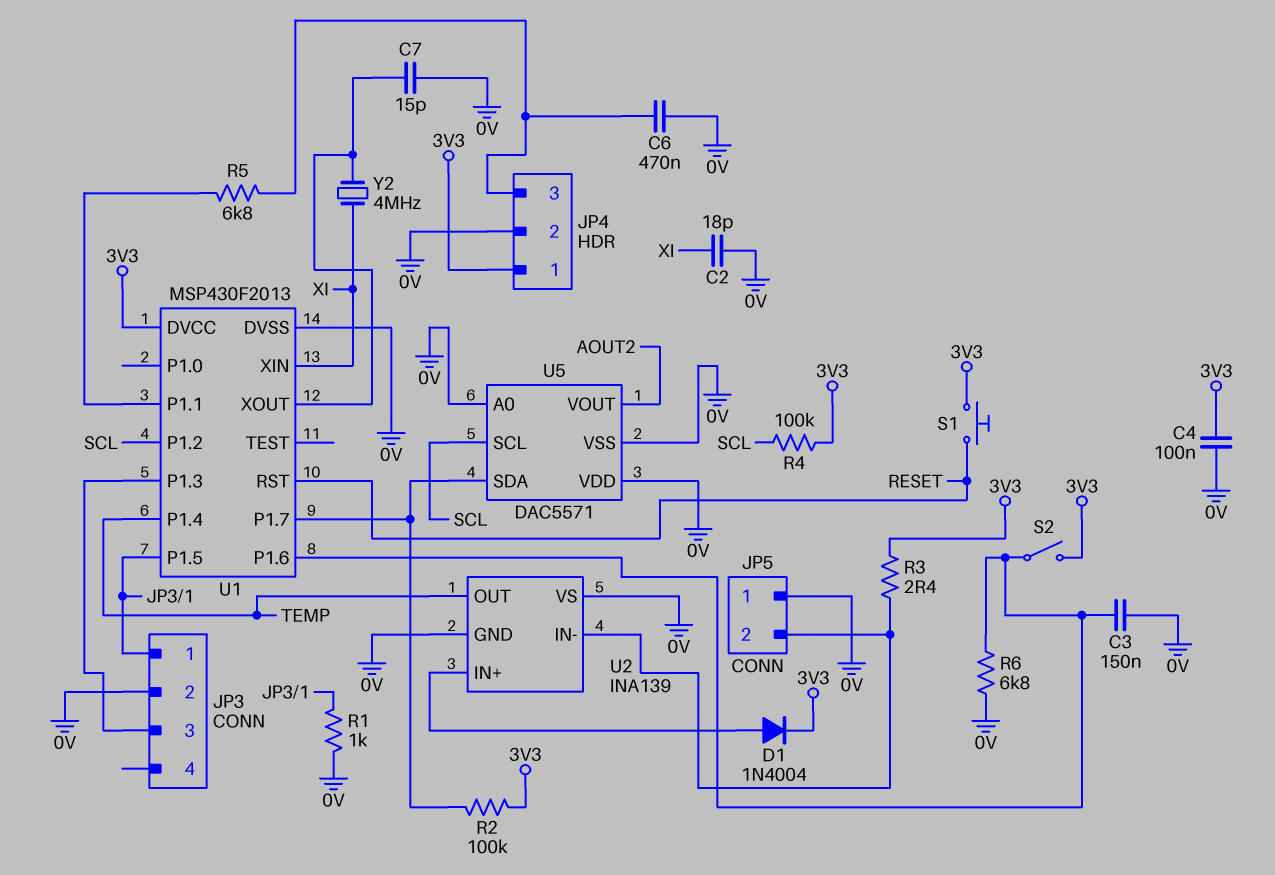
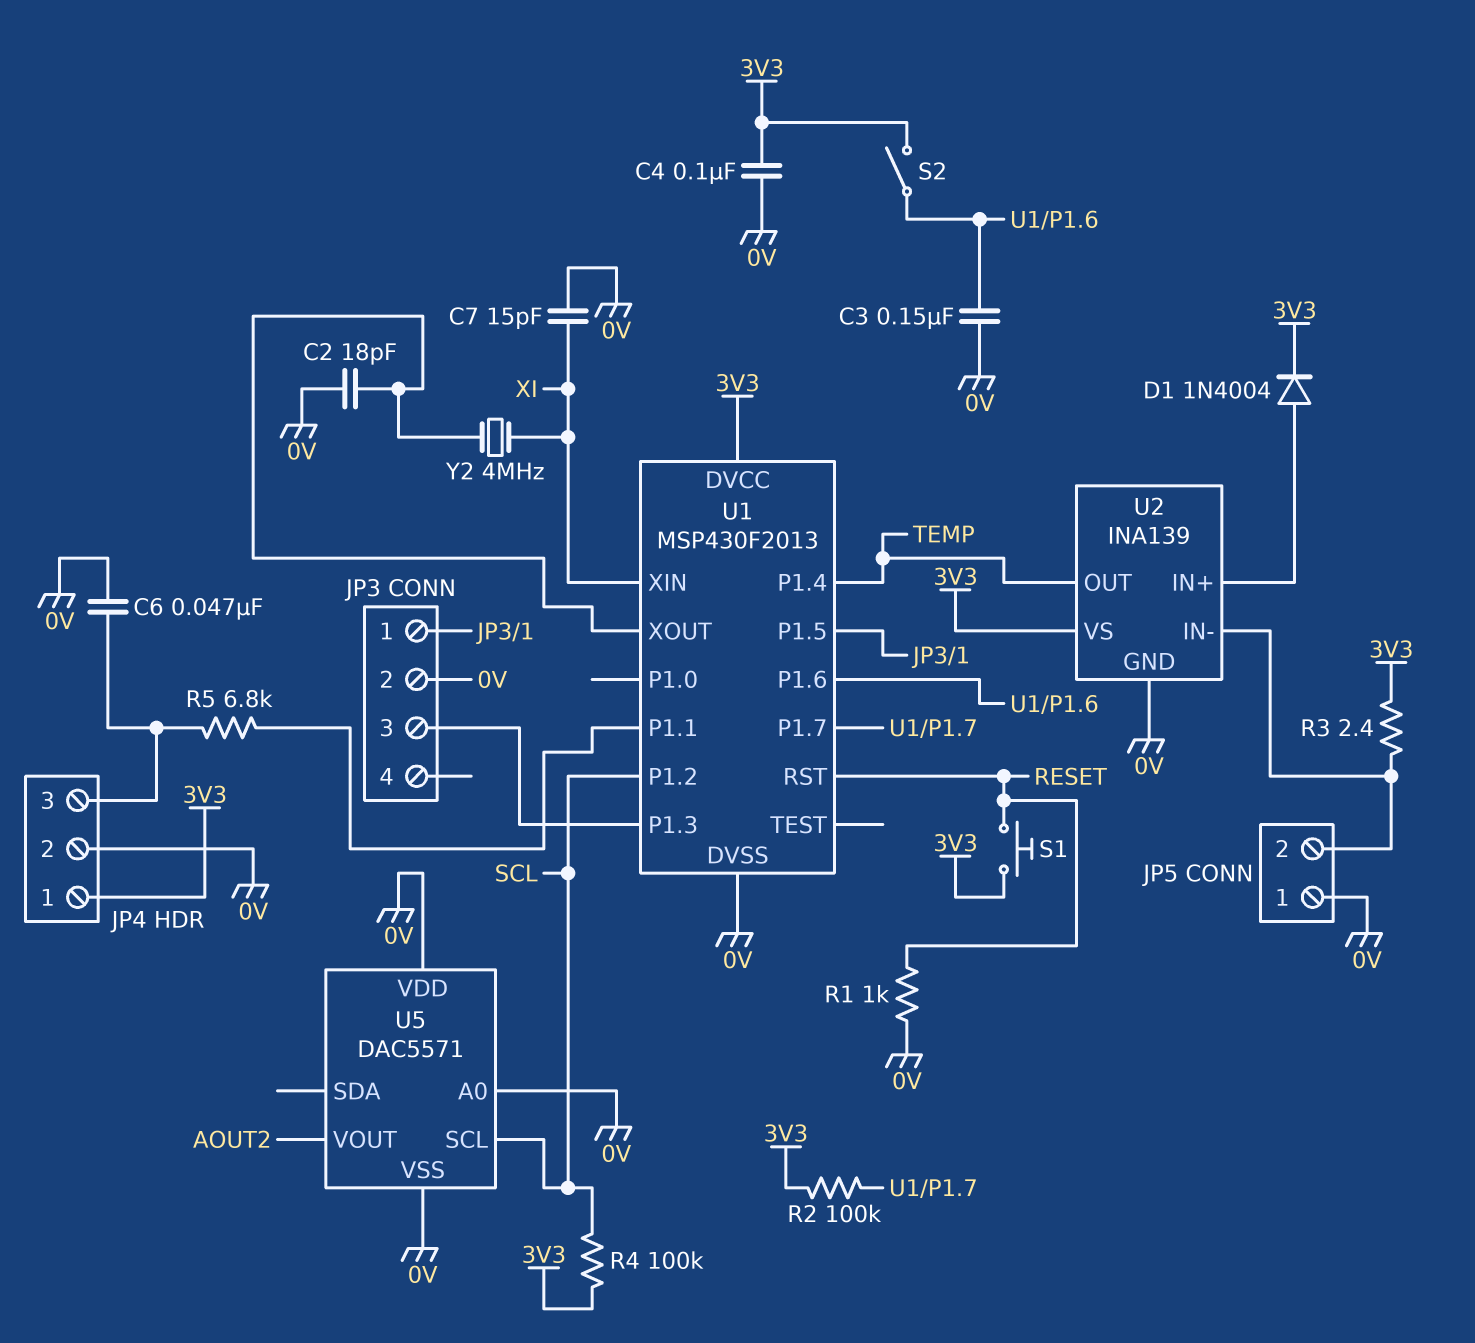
C2: 18pF (0V, XI) -> 18pF (0V, U1/XOUT)
C6: 470nF (0V, JP4/3) -> 47nF (0V, JP4/3)
C7: 15pF (0V, U1/XOUT) -> 15pF (0V, XI)
R1: 1k (0V, JP3/1) -> 1k (0V, RESET)
R6: 6.8k (0V, U1/P1.6) -> none
U2 pin VS: 0V -> 3V3
U5 pin SDA: U1/P1.7 -> none

